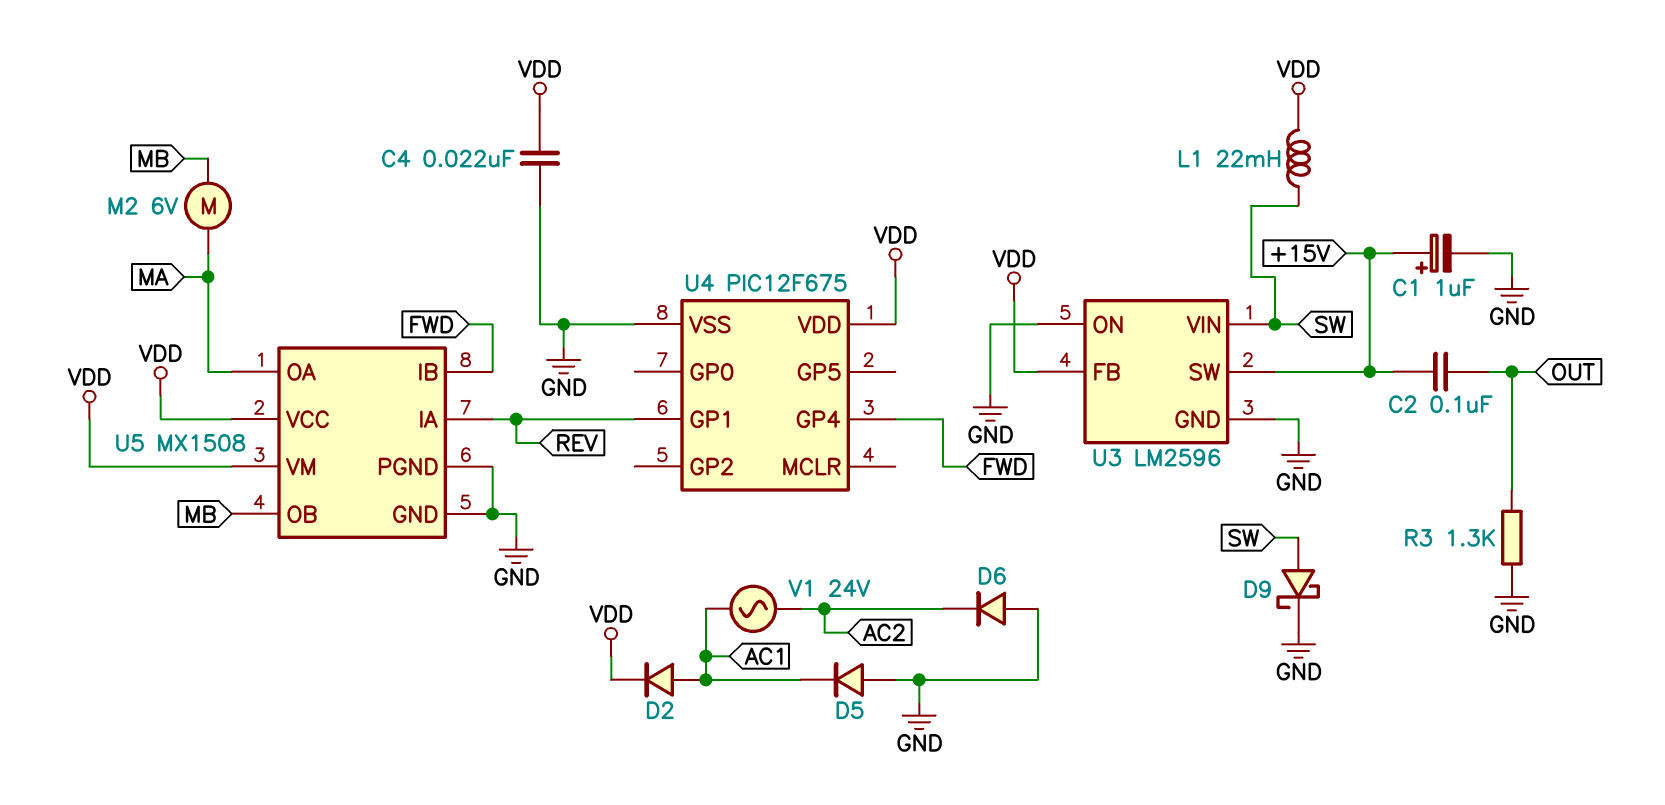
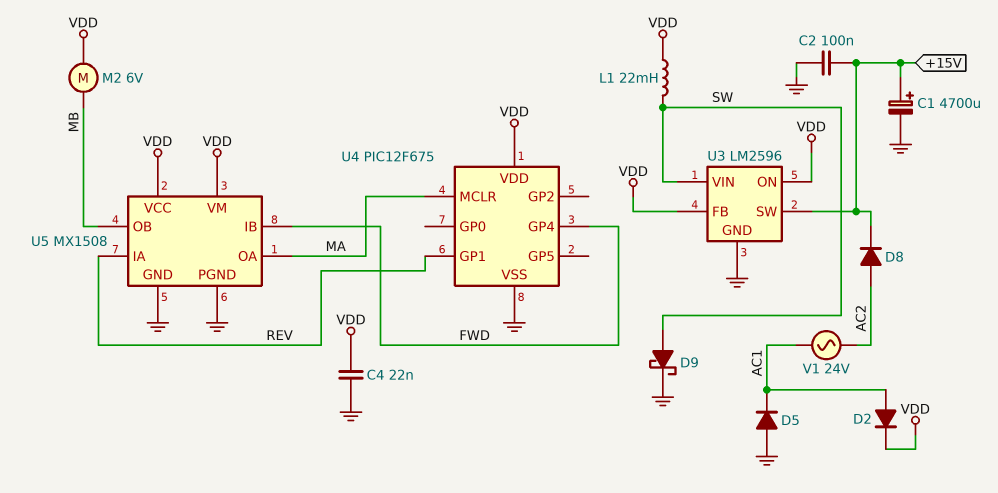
C1: 1uF (plus +15V, minus GND) -> 4700uF (plus +15V, minus GND)
C2: 100nF (+15V, OUT) -> 100nF (+15V, GND)
D6: diode (A GND, K AC2) -> none
D8: none -> diode (A AC2, K +15V)
M2: motor 6V (MA, MB) -> motor 6V (MB, VDD)
R3: 1.3k (GND, OUT) -> none
U3 pin ON: GND -> VDD
U4 pin MCLR: none -> MA

